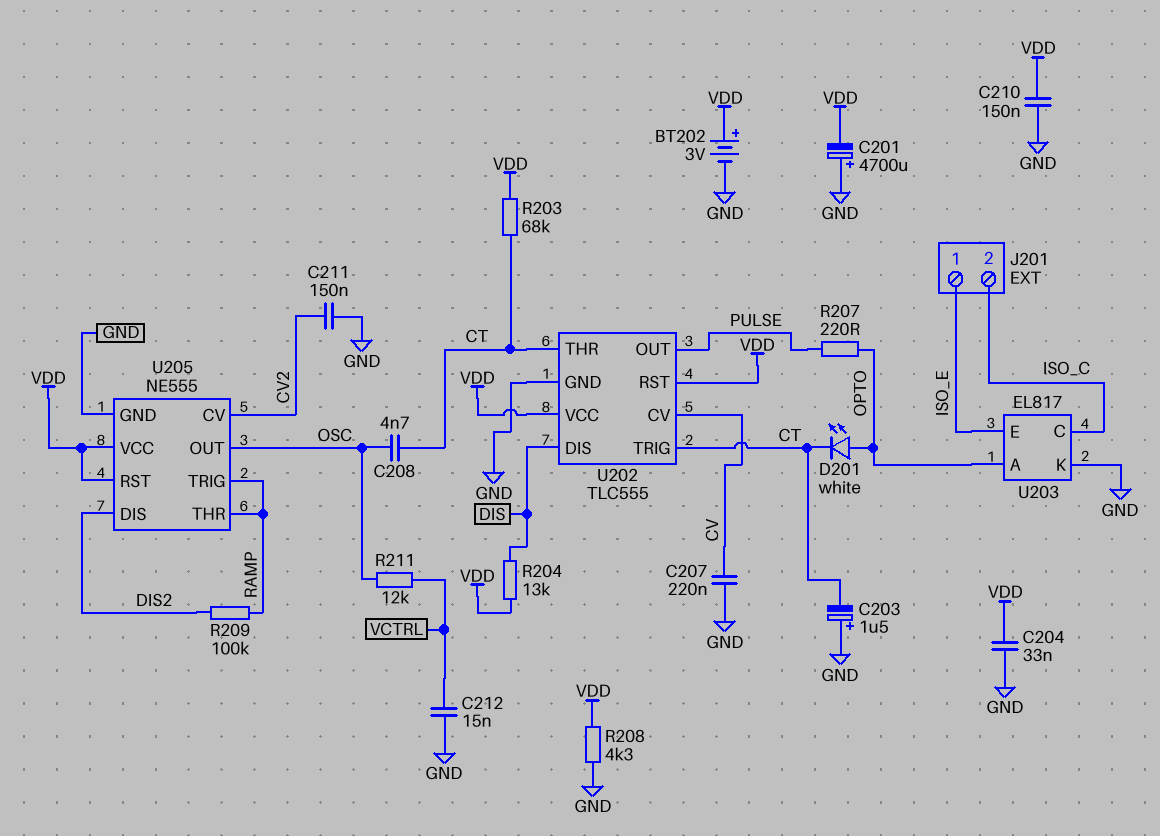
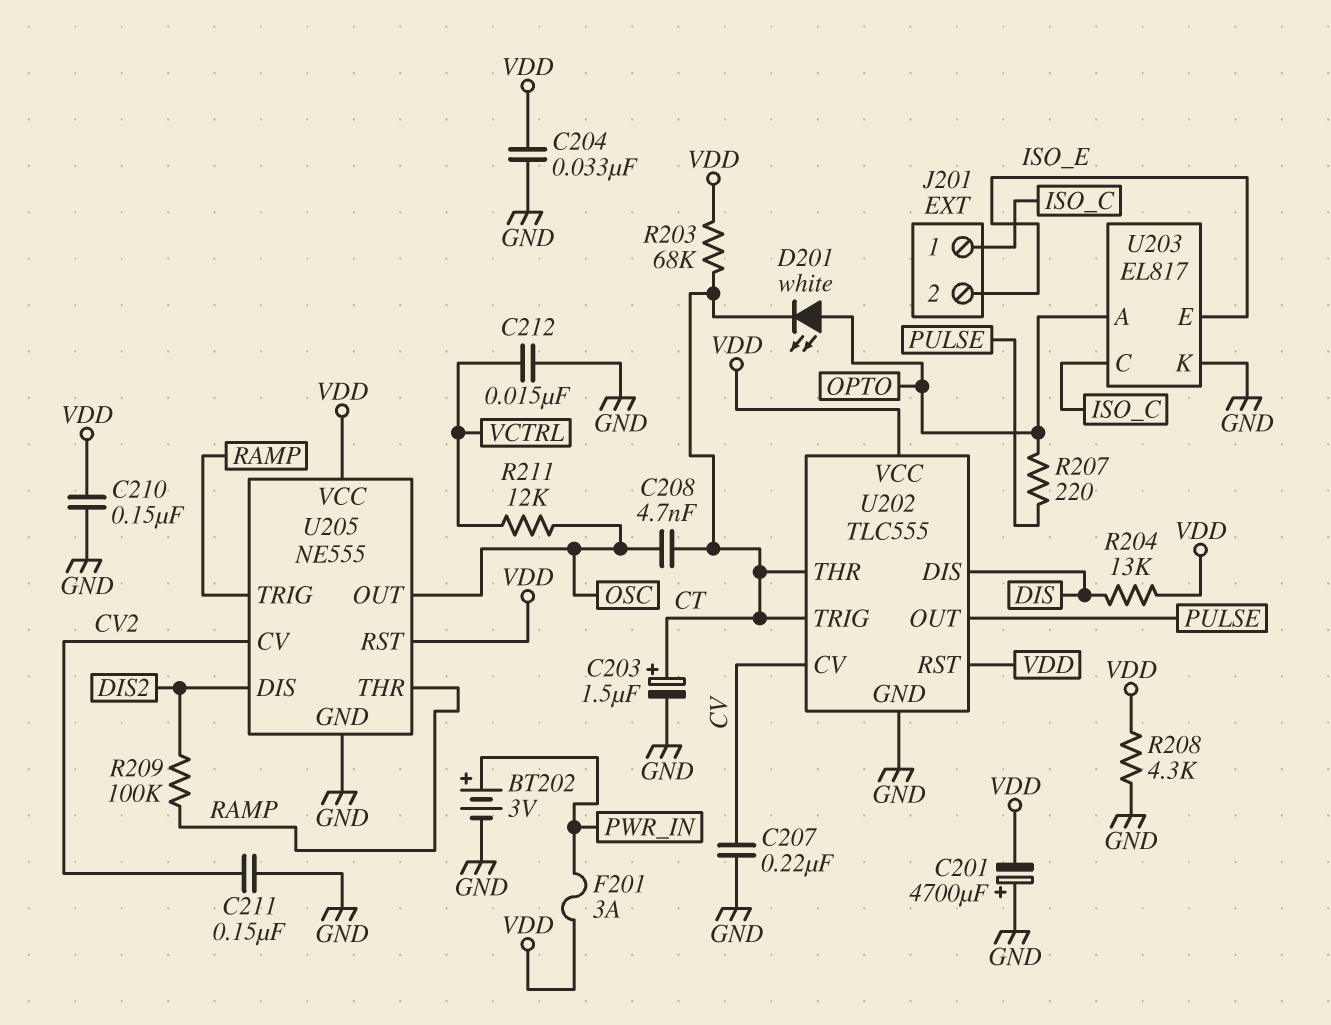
BT202: 3V (plus VDD, minus GND) -> 3V (plus PWR_IN, minus GND)
C203: 1.5uF (plus GND, minus CT) -> 1.5uF (plus CT, minus GND)
F201: none -> 3A (PWR_IN, VDD)
J201 pin 1: ISO_E -> ISO_C
J201 pin 2: ISO_C -> ISO_E

